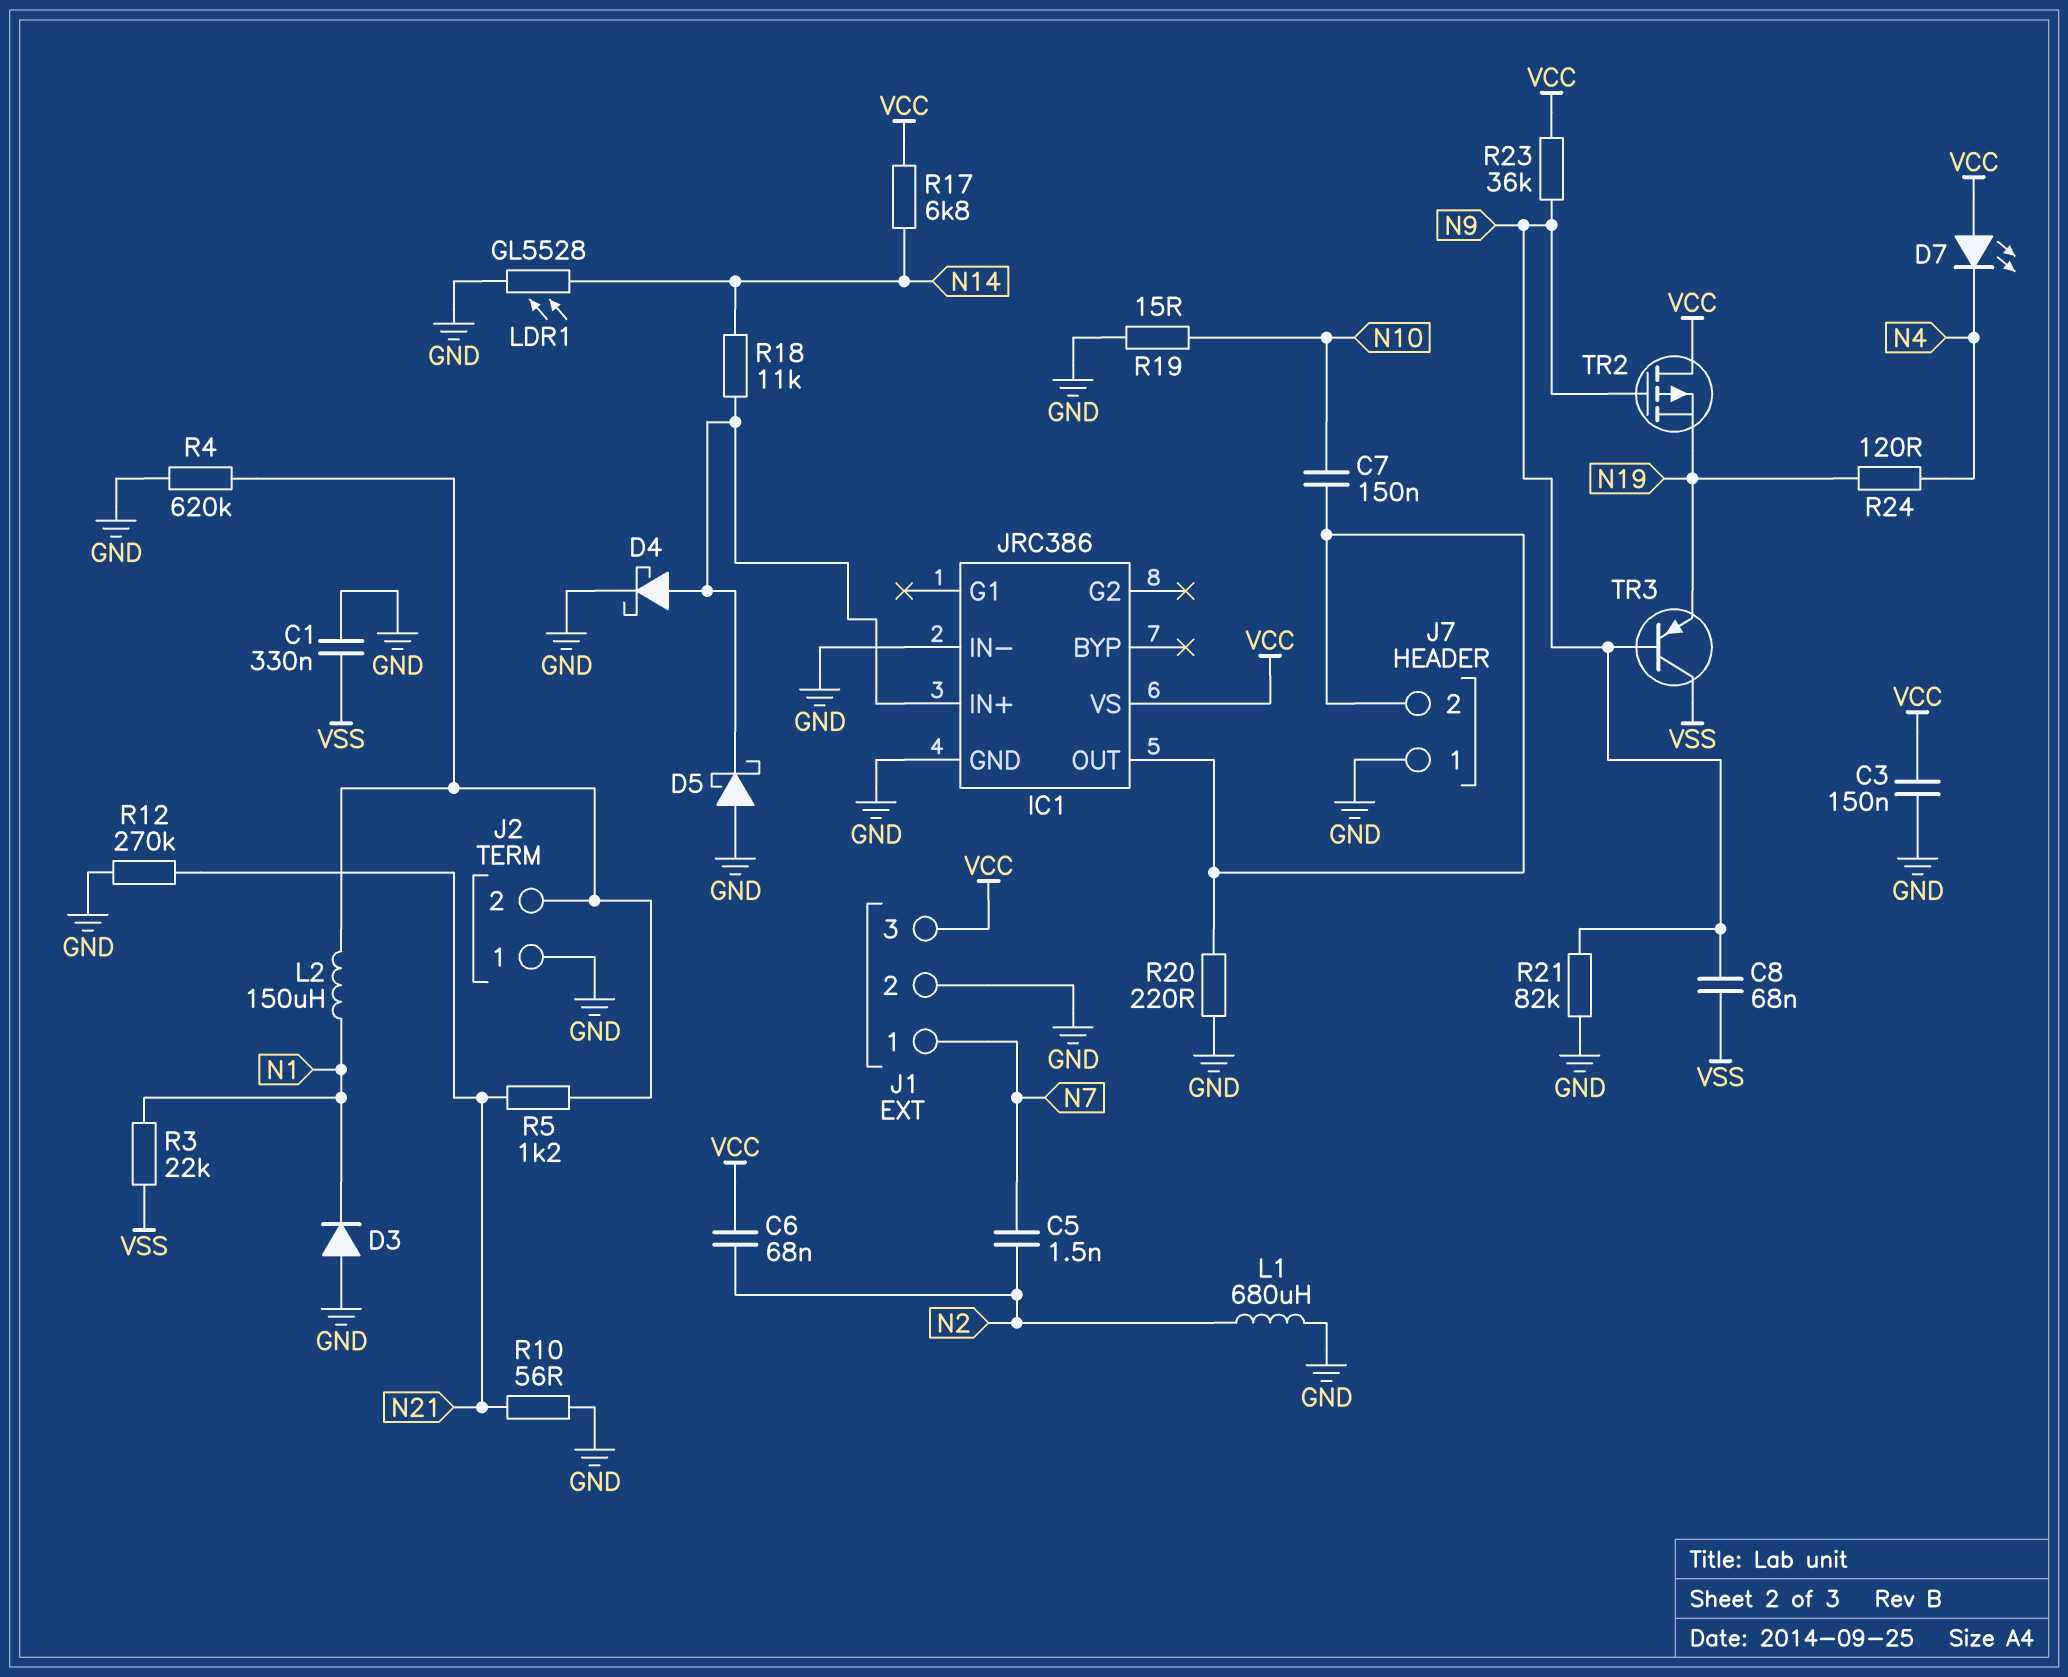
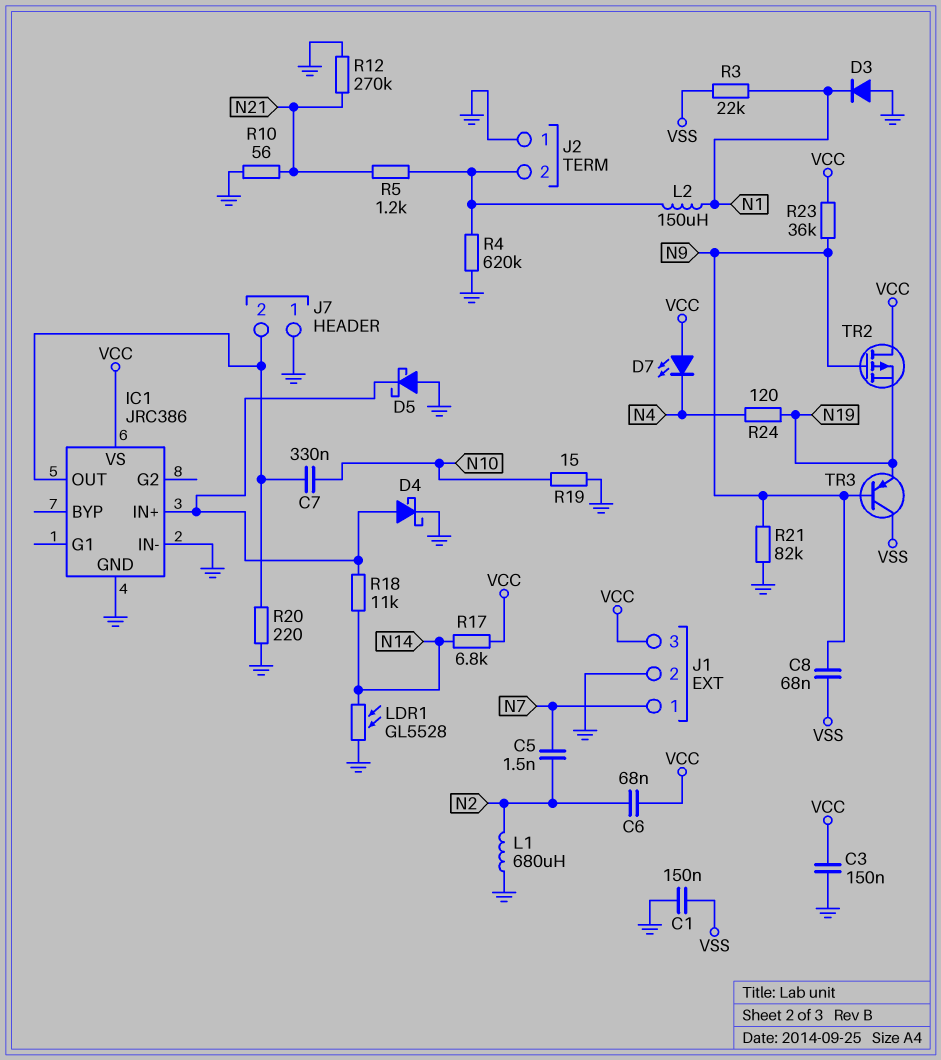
C1: 330nF (GND, VSS) -> 150nF (GND, VSS)
C7: 150nF (IC1/OUT, N10) -> 330nF (IC1/OUT, N10)

